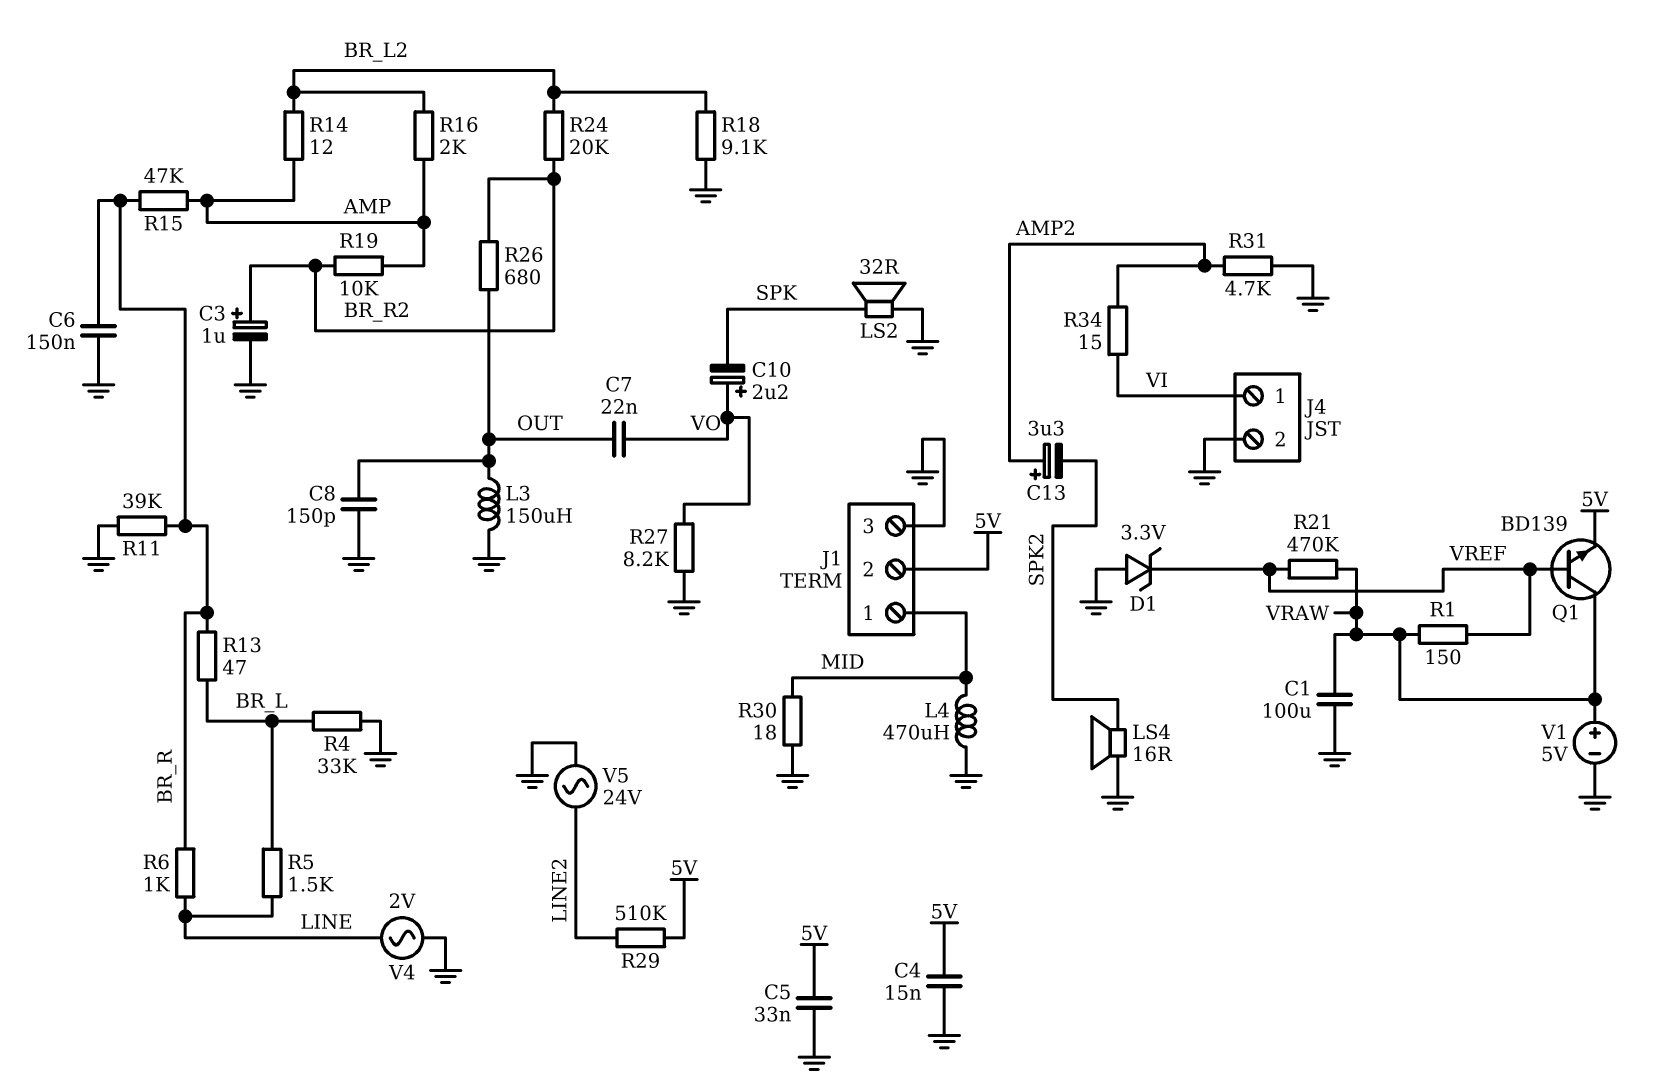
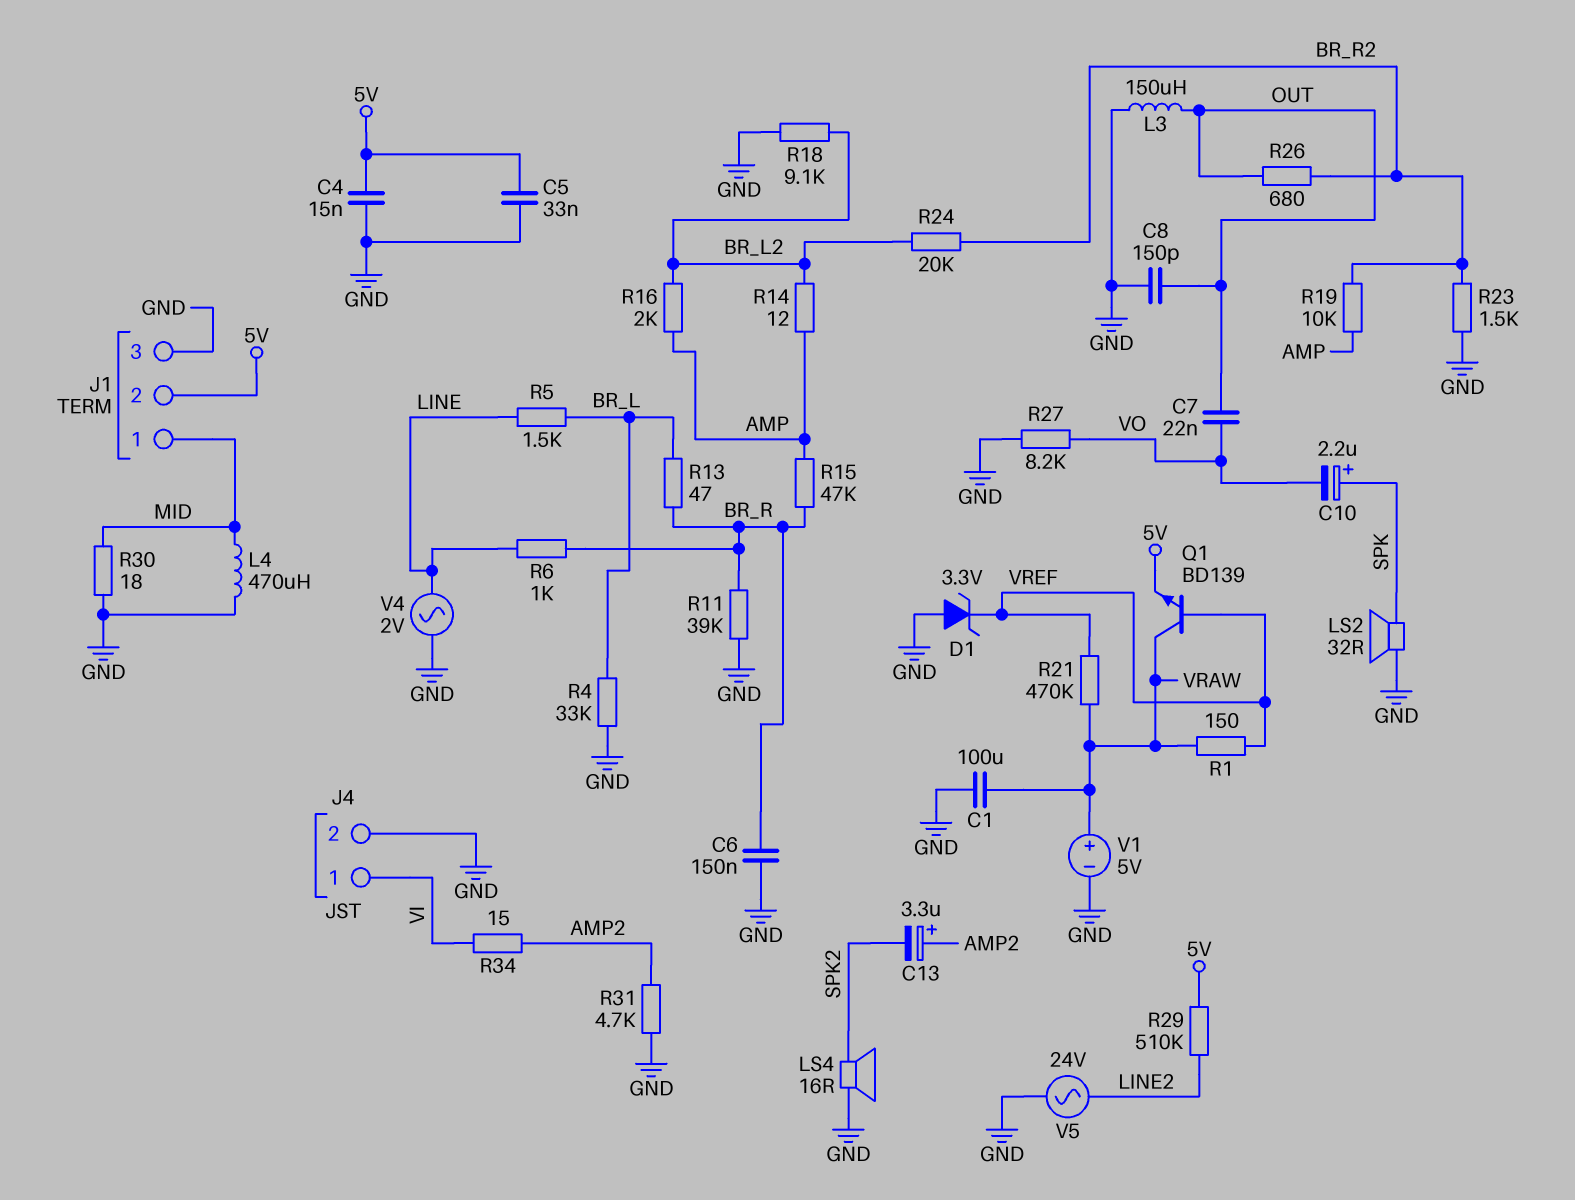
C3: 1uF (plus BR_R2, minus GND) -> none
C10: 2.2uF (plus VO, minus SPK) -> 2.2uF (plus SPK, minus VO)
R23: none -> 1.5k (BR_R2, GND)

